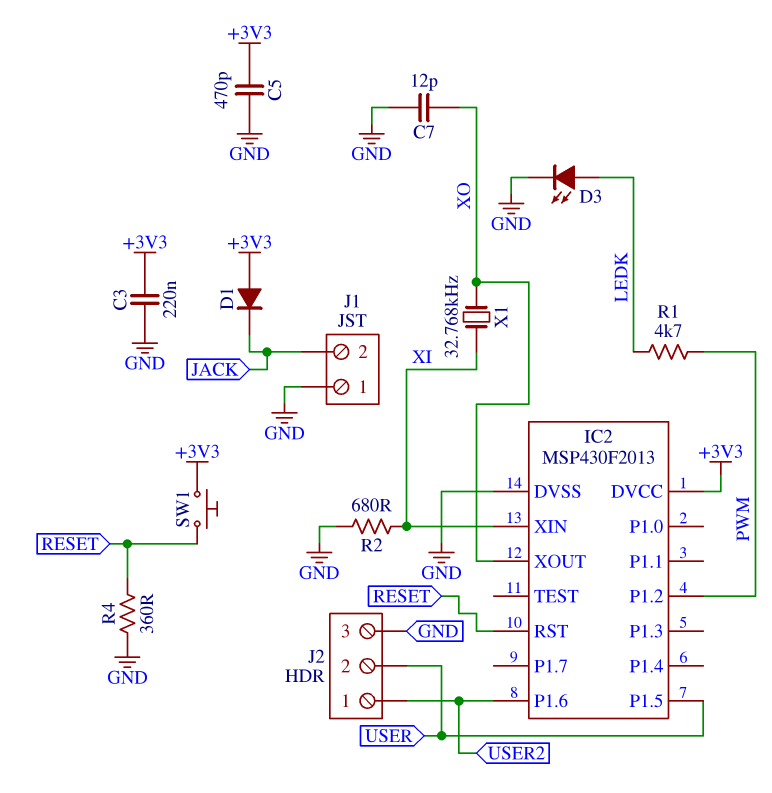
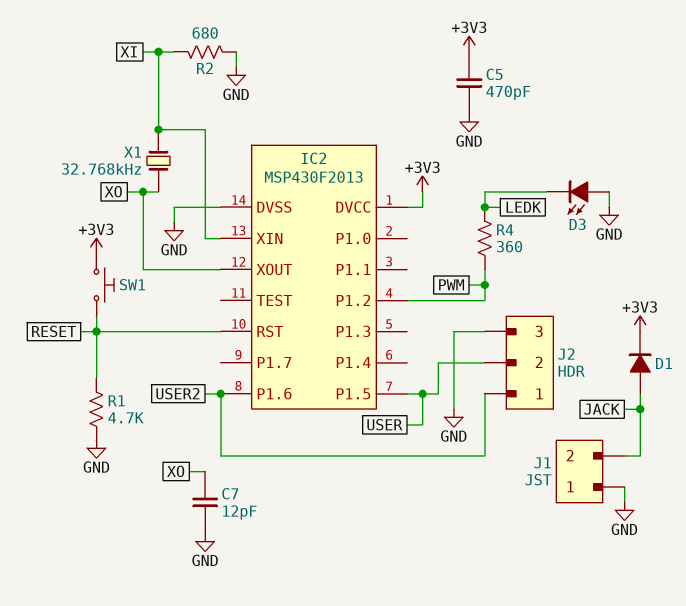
C3: 220nF (+3V3, GND) -> none
D1: diode (A +3V3, K JACK) -> diode (A JACK, K +3V3)
D3: LED (A LEDK, K GND) -> LED (A GND, K LEDK)
R1: 4.7k (LEDK, PWM) -> 4.7k (GND, RESET)
R4: 360 (GND, RESET) -> 360 (LEDK, PWM)

